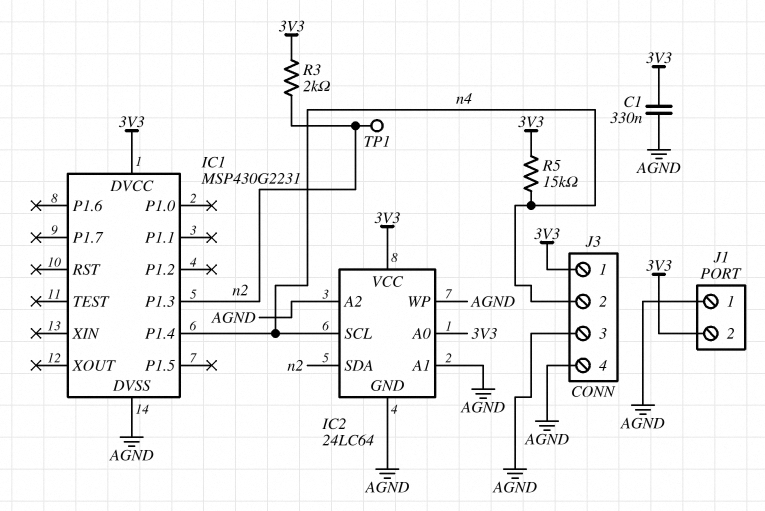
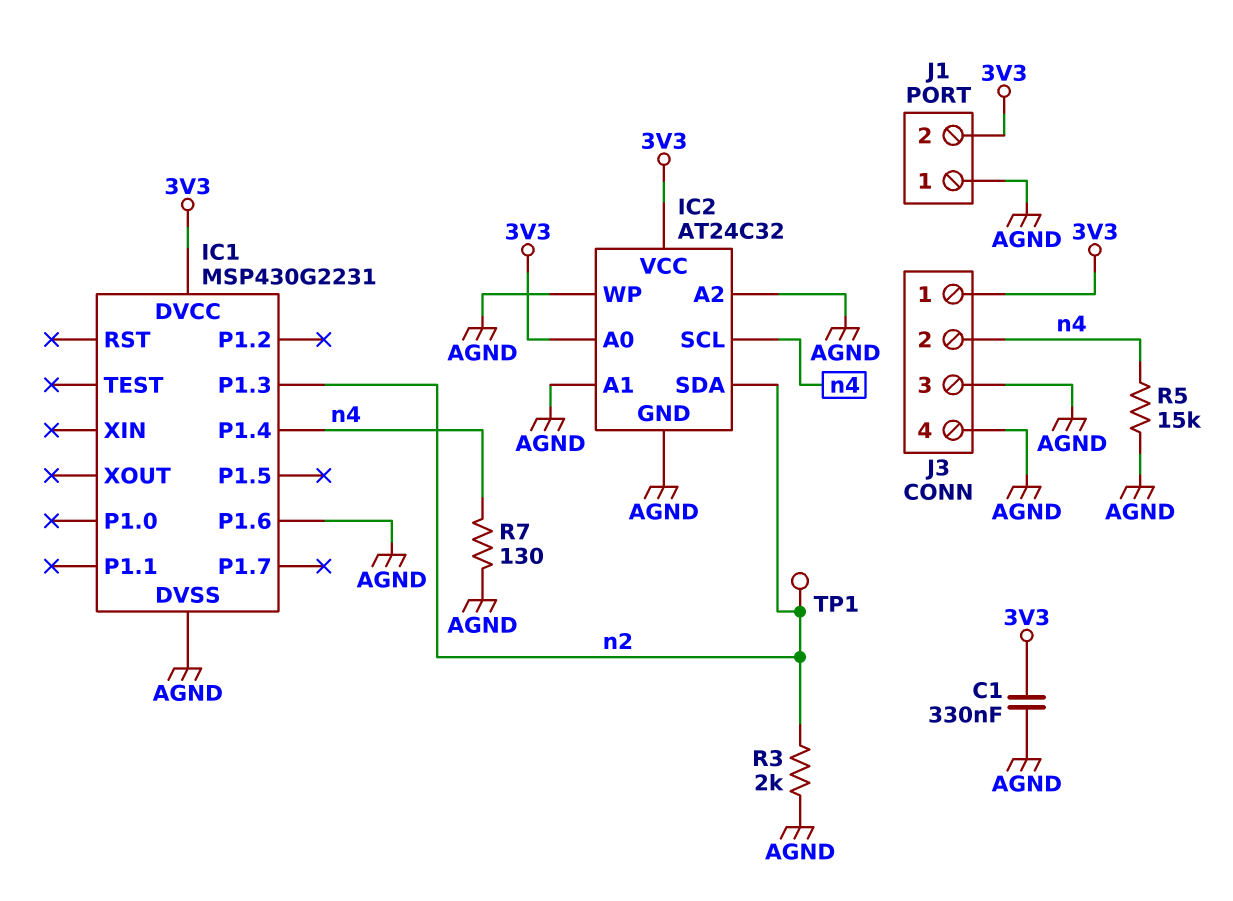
IC1 pin P1.6: none -> AGND
IC2: 24LC64 -> AT24C32
R3: 2k (3V3, n2) -> 2k (AGND, n2)
R5: 15k (3V3, n4) -> 15k (AGND, n4)
R7: none -> 130 (AGND, n4)

